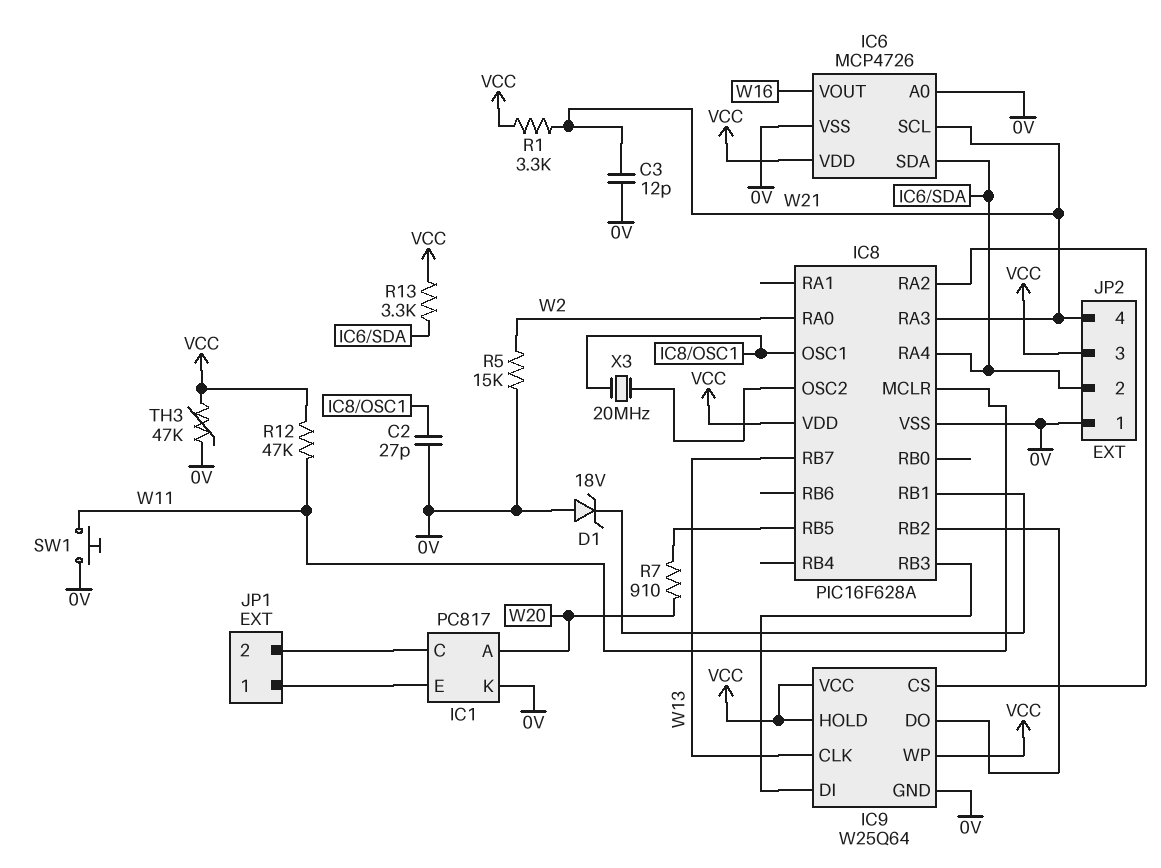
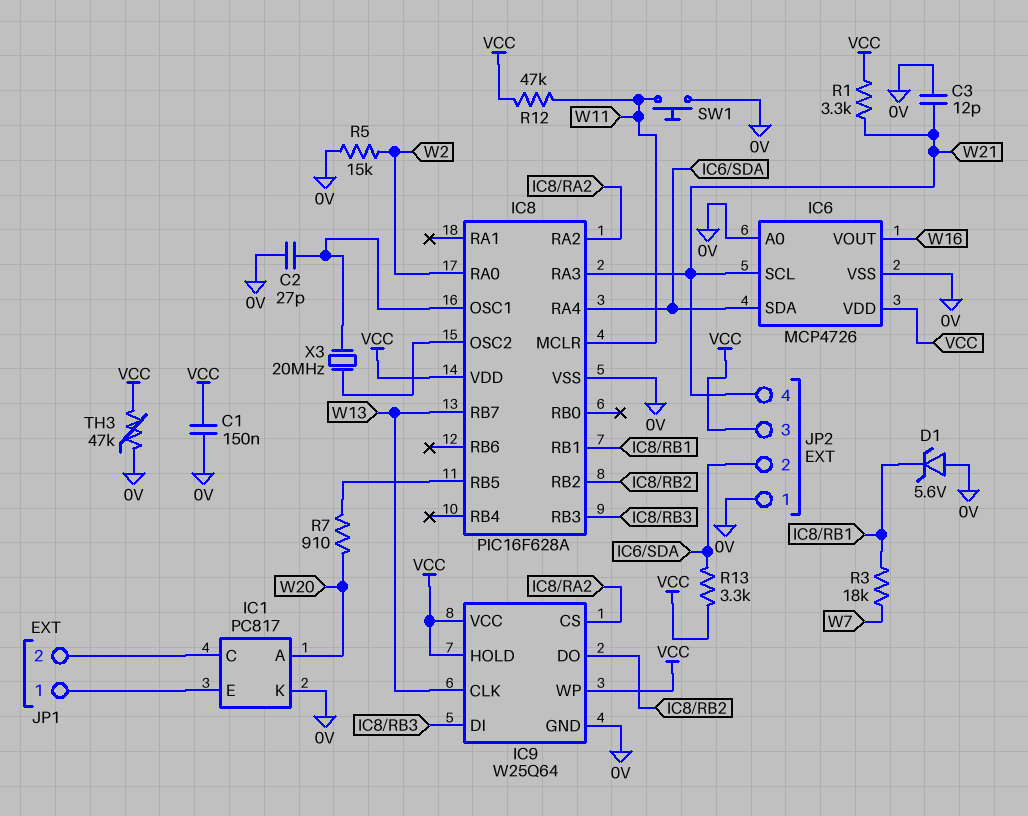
C1: none -> 150nF (0V, VCC)
D1: zener 18V (A 0V, K IC8/RB1) -> zener 5.6V (A 0V, K IC8/RB1)
R3: none -> 18k (IC8/RB1, W7)

